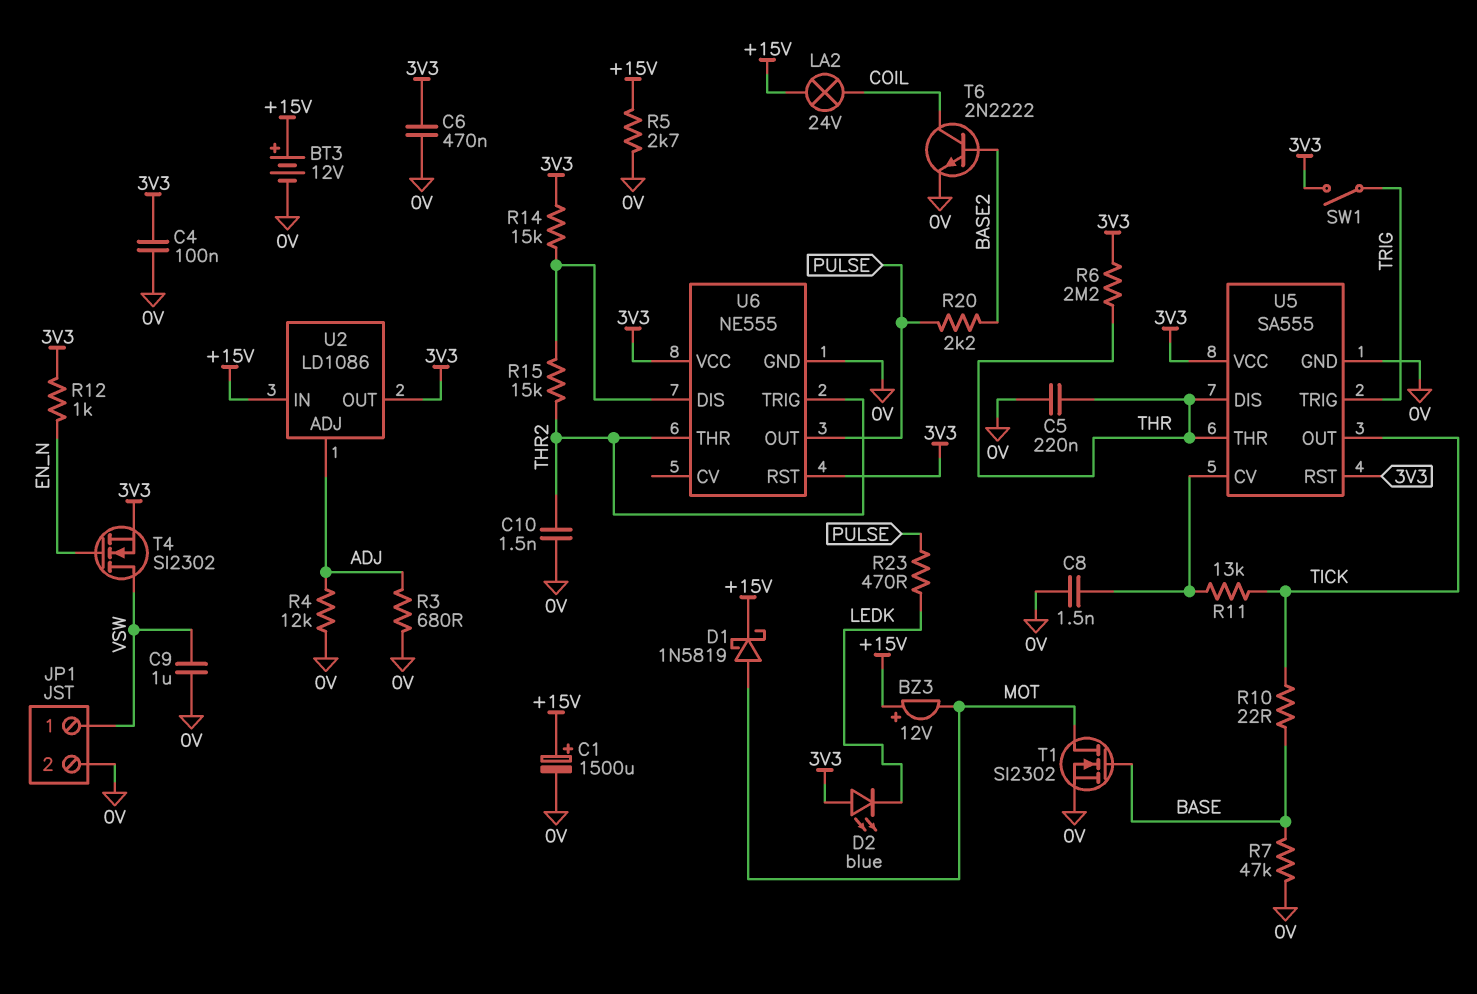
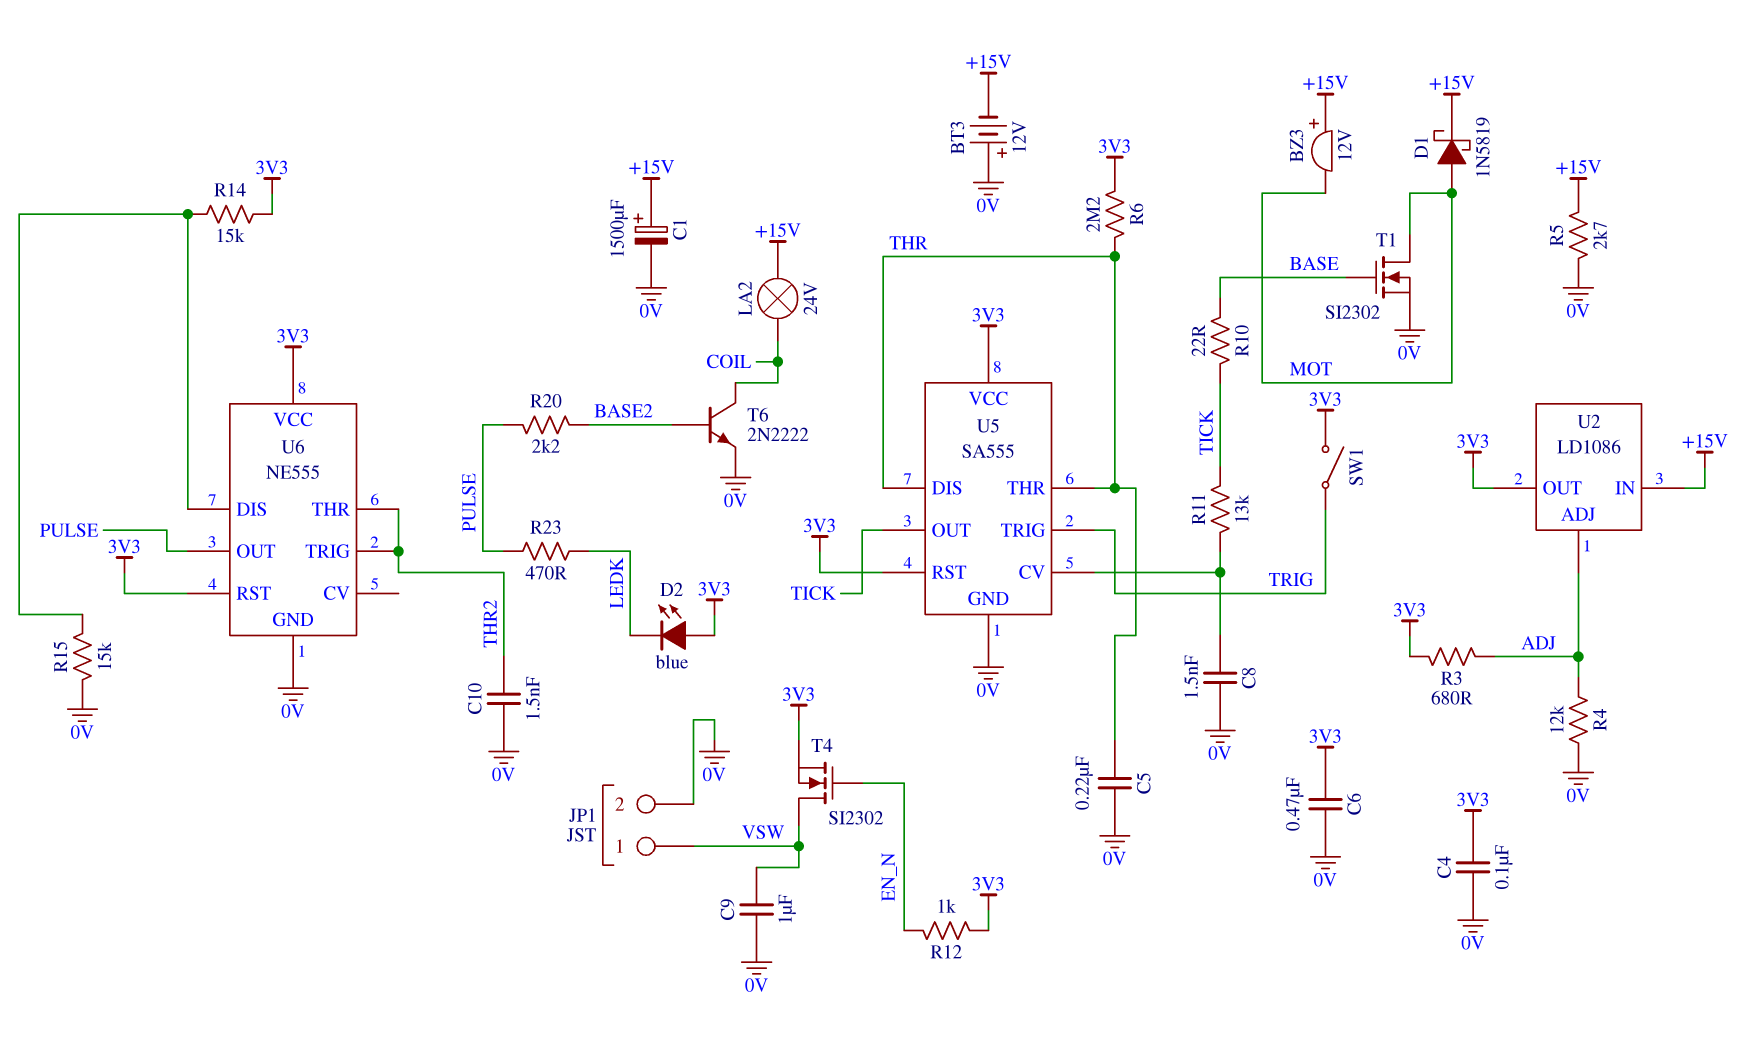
BT3: 12V (plus +15V, minus 0V) -> 12V (plus 0V, minus +15V)
R3: 680 (0V, ADJ) -> 680 (3V3, ADJ)
R7: 47k (0V, BASE) -> none
R15: 15k (THR2, U6/DIS) -> 15k (0V, U6/DIS)

